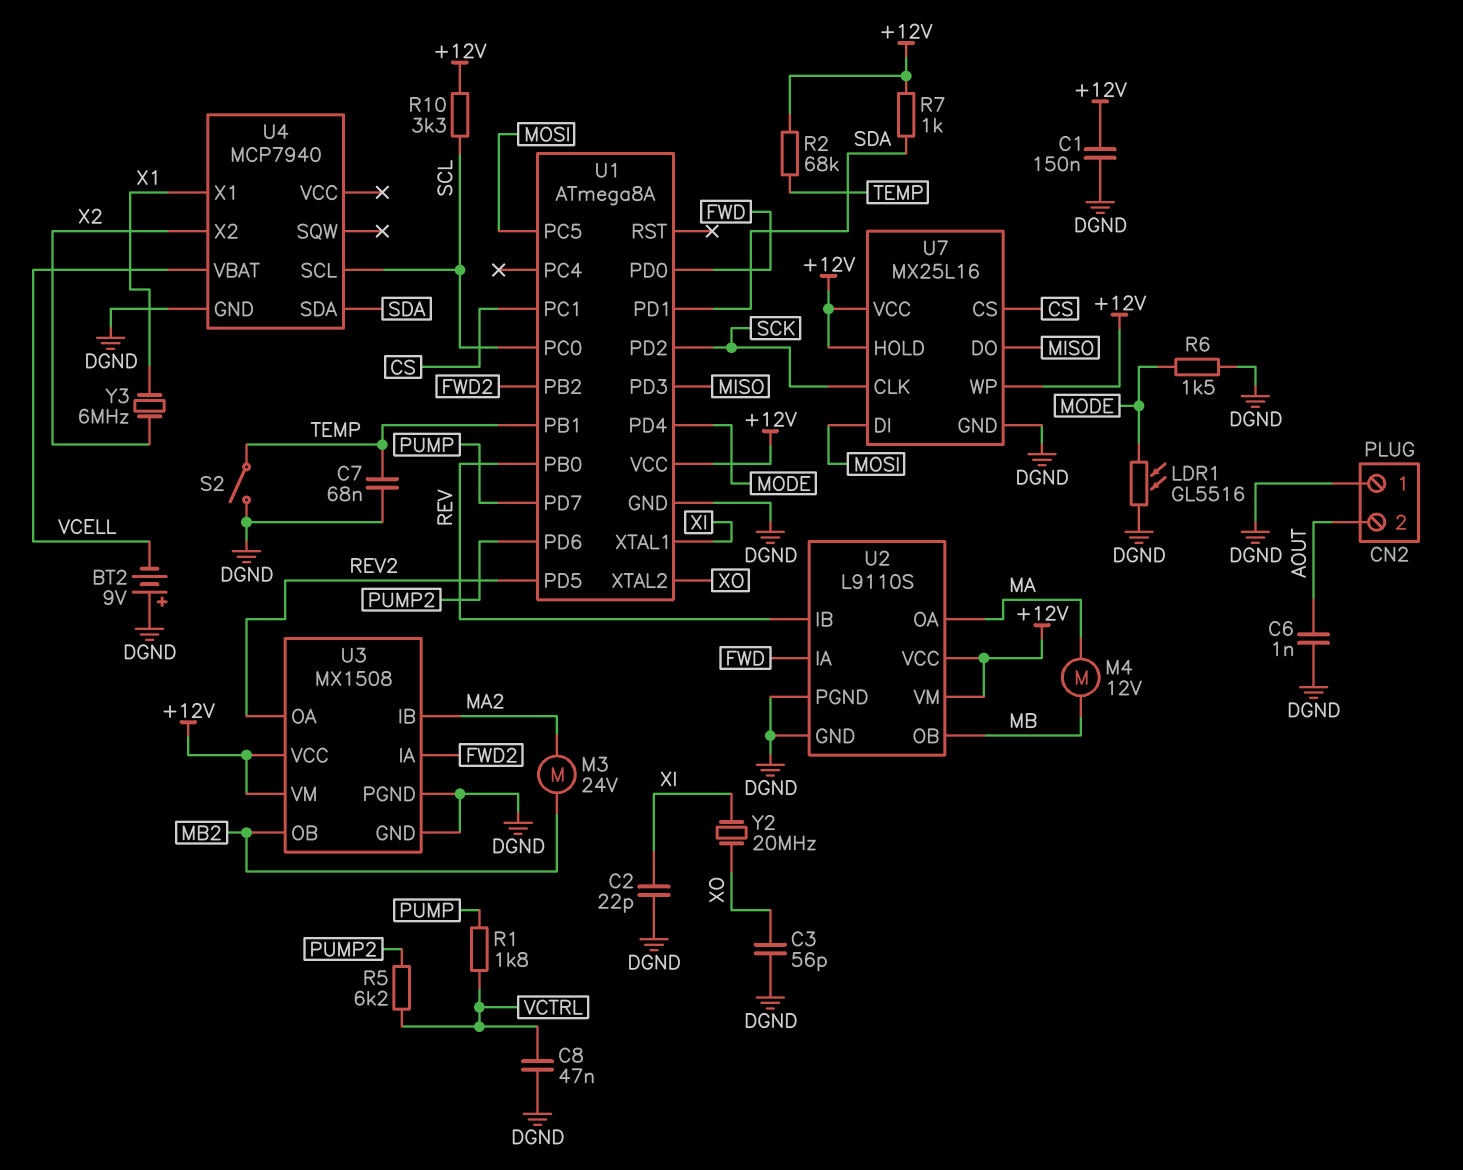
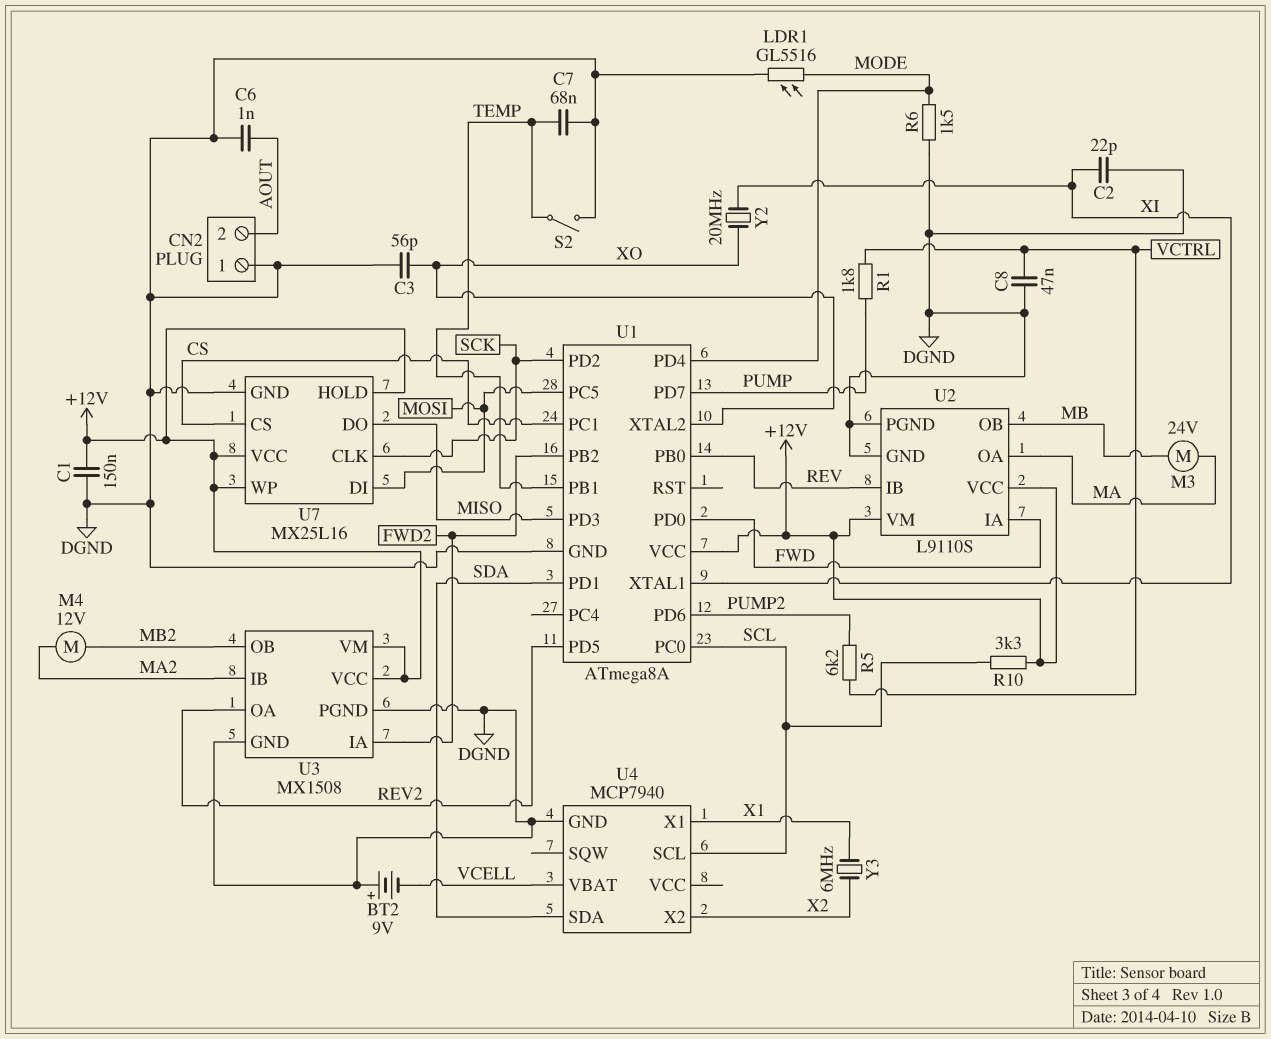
M3: motor 24V (MA2, MB2) -> motor 24V (MA, MB)
M4: motor 12V (MA, MB) -> motor 12V (MA2, MB2)
R2: 68k (+12V, TEMP) -> none
R7: 1k (+12V, SDA) -> none

